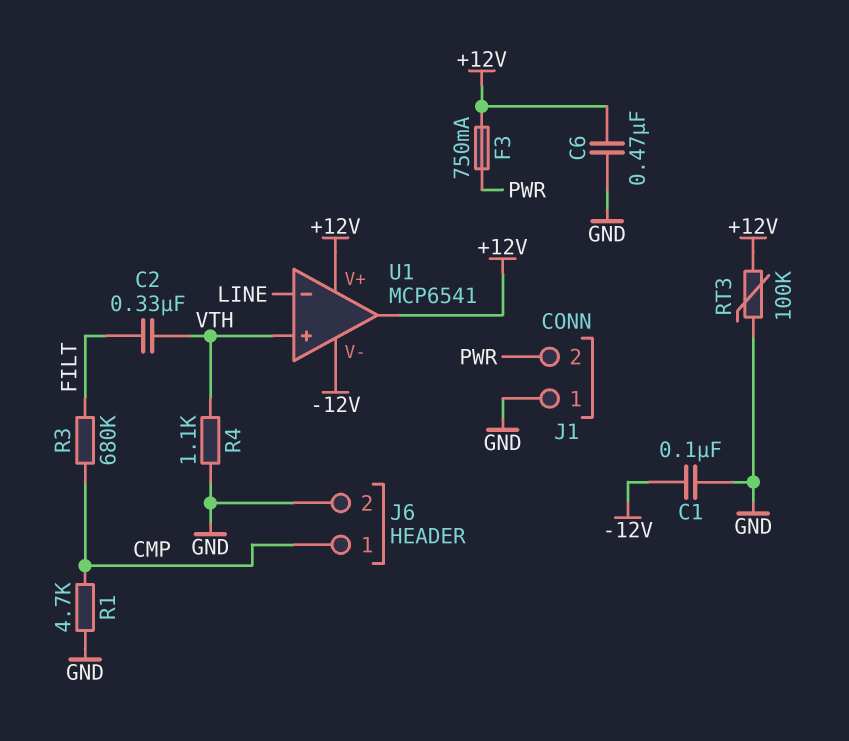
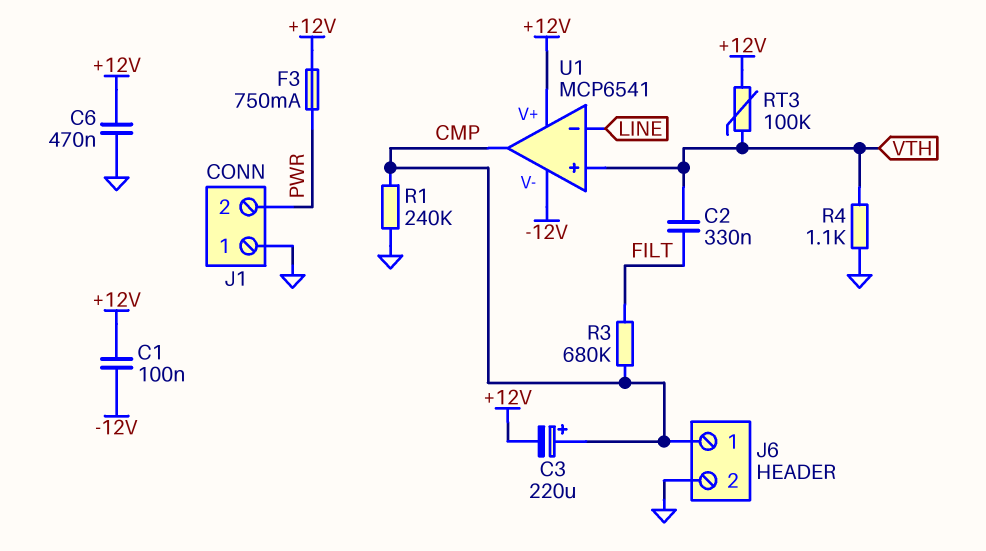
C1: 100nF (-12V, GND) -> 100nF (+12V, -12V)
C3: none -> 220uF (plus CMP, minus +12V)
R1: 4.7k (CMP, GND) -> 240k (CMP, GND)
RT3: 100k (+12V, GND) -> 100k (+12V, VTH)
U1 pin out: +12V -> CMP

